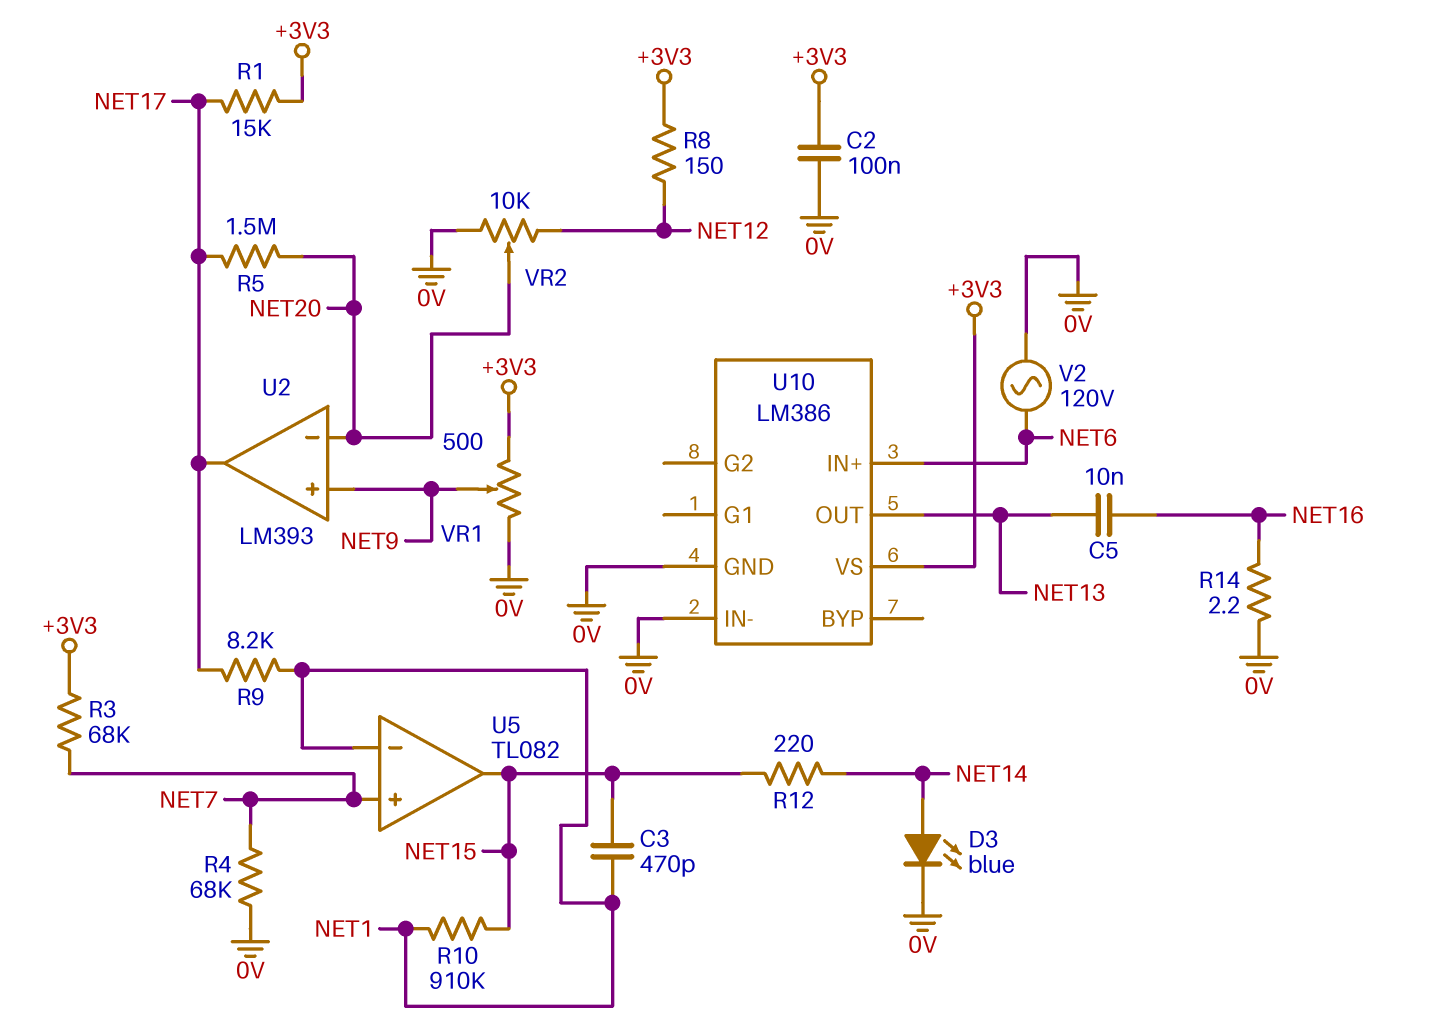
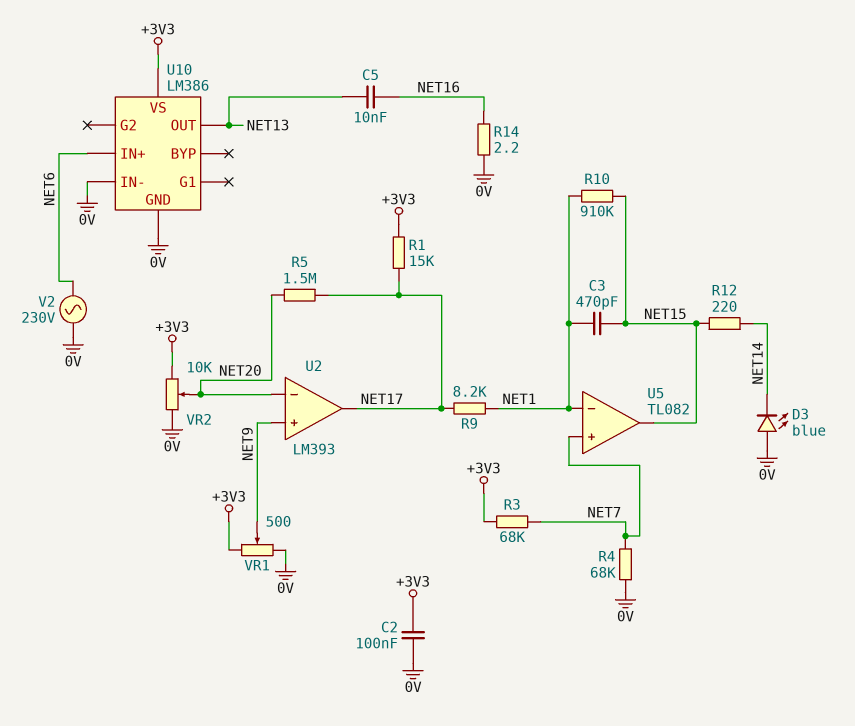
D3: LED blue (A NET14, K 0V) -> LED blue (A 0V, K NET14)
R8: 150 (+3V3, NET12) -> none
V2: AC 120V (0V, NET6) -> AC 230V (0V, NET6)
VR2: 10k (0V, NET12, wiper NET20) -> 10k (+3V3, 0V, wiper NET20)

